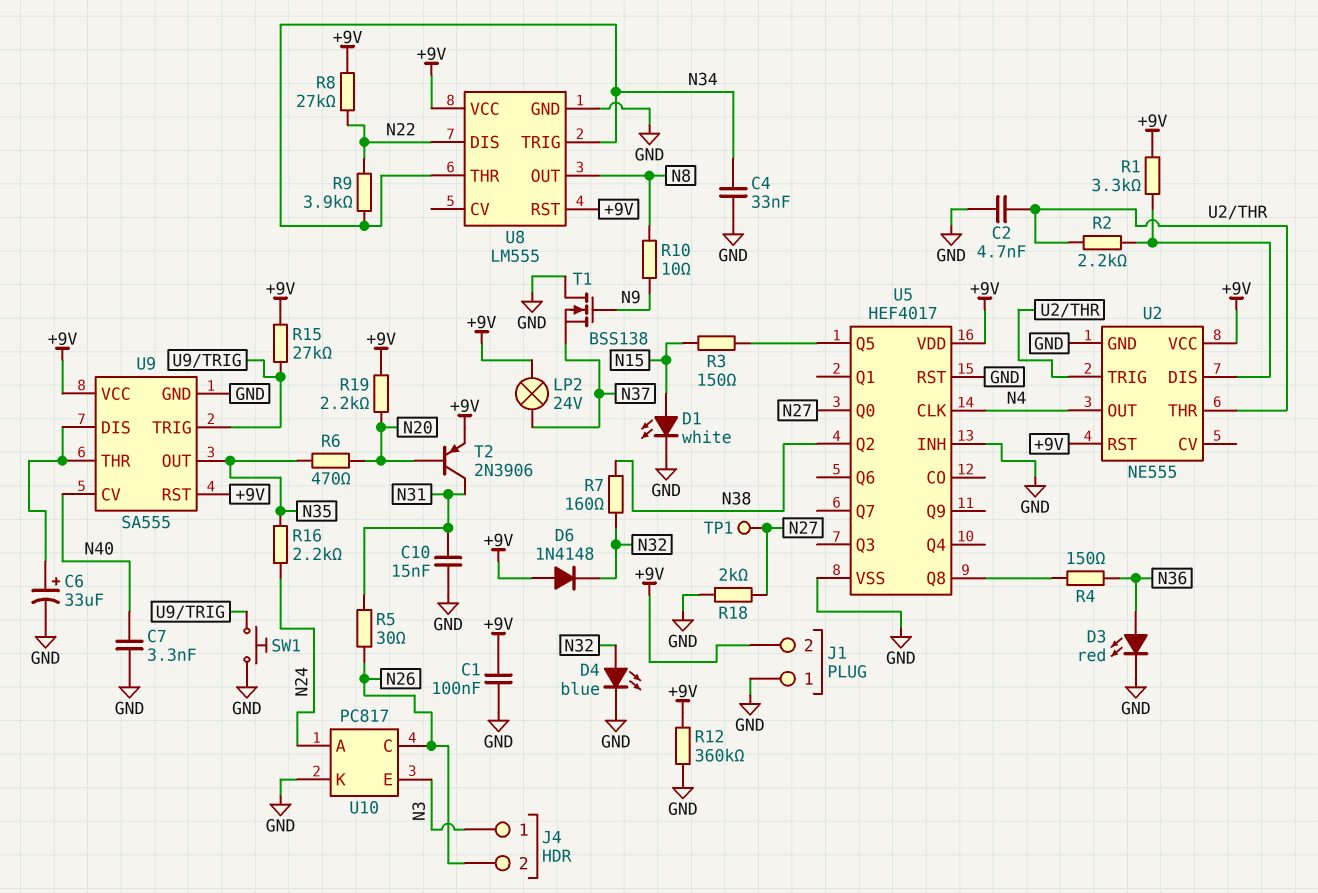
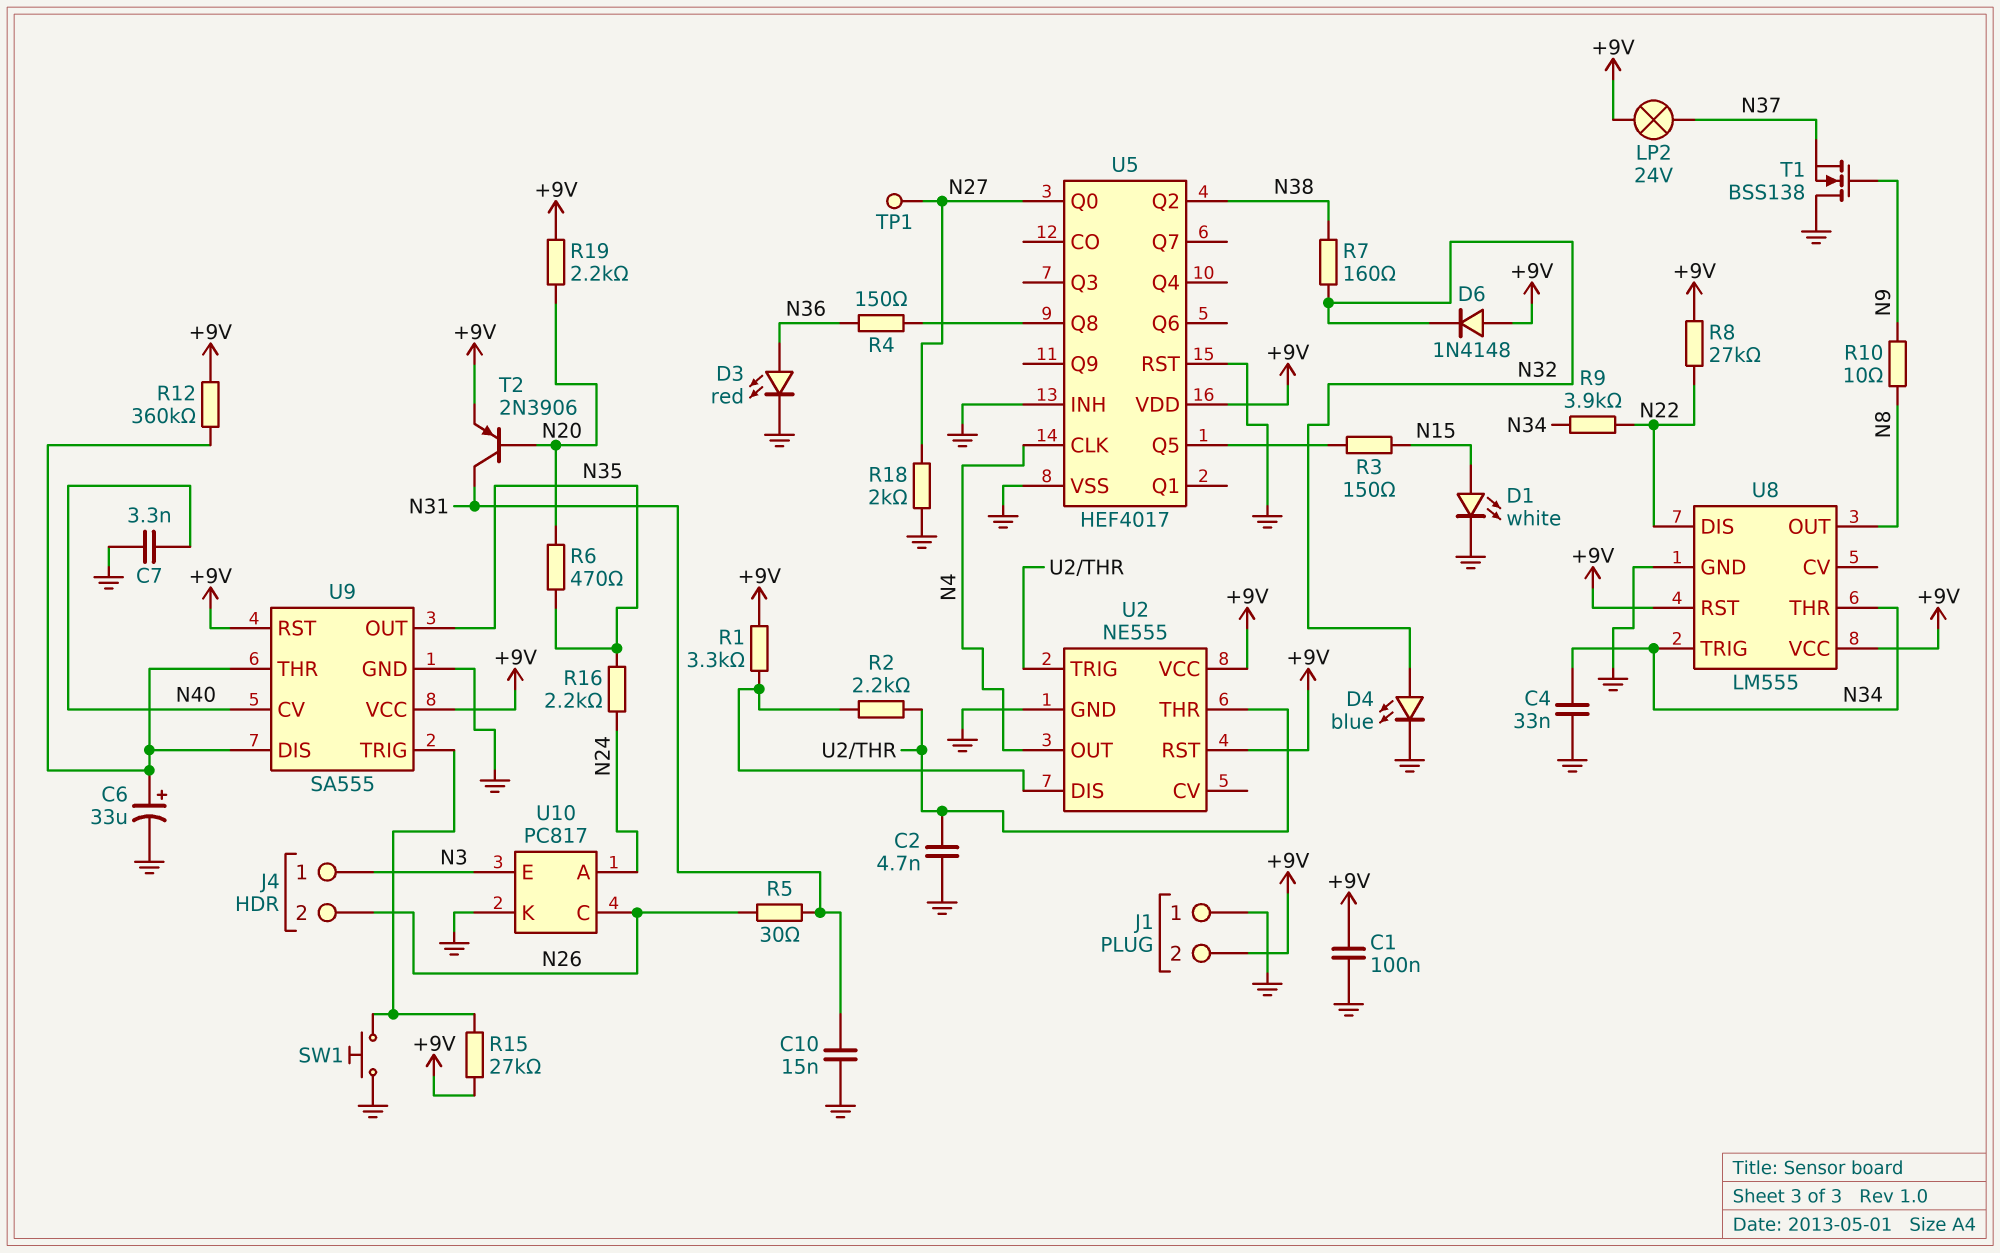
R12: 360k (+9V, GND) -> 360k (+9V, U9/DIS)

